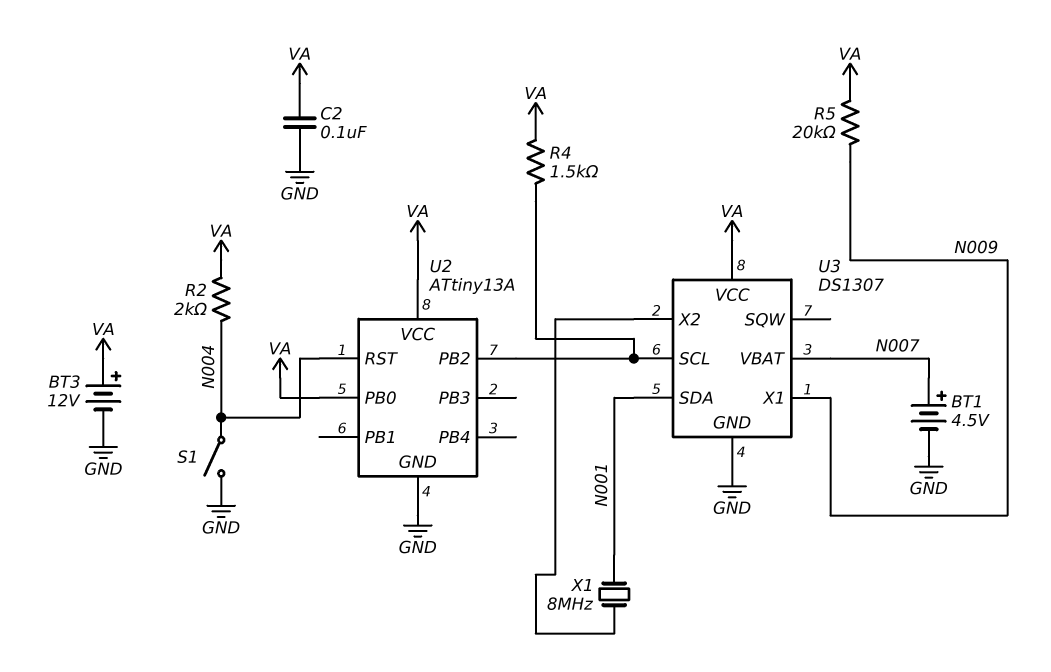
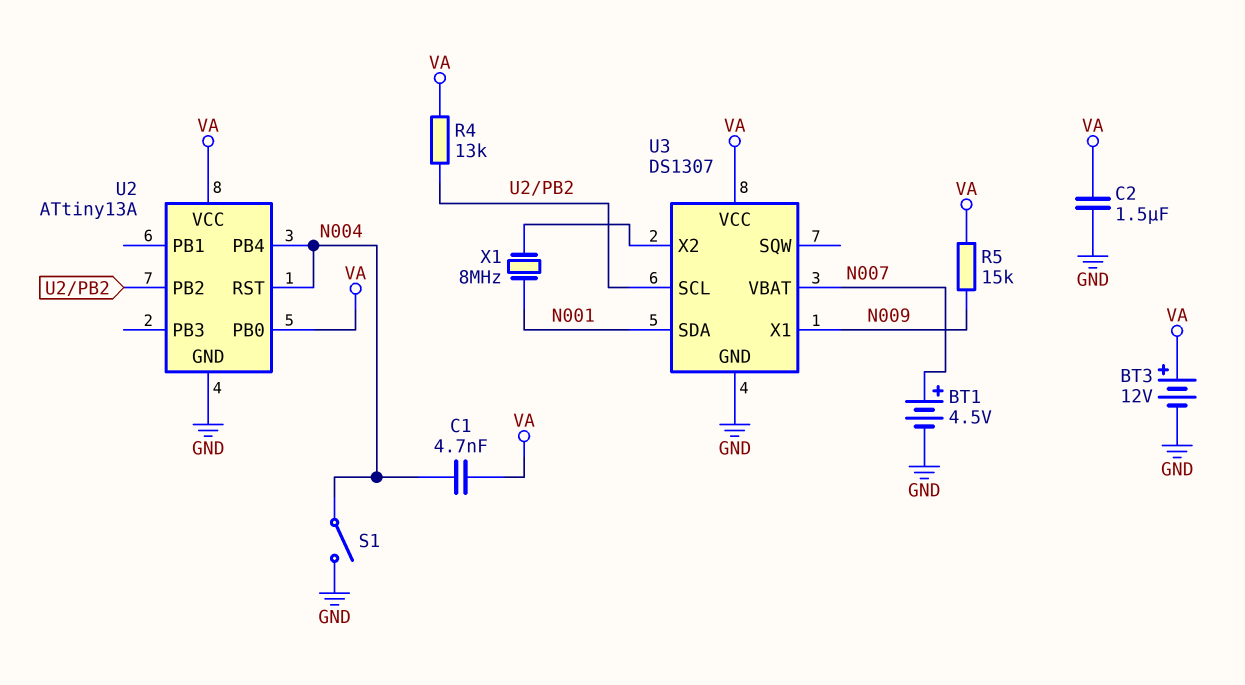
C1: none -> 4.7nF (N004, VA)
C2: 100nF (GND, VA) -> 1.5uF (GND, VA)
R2: 2k (N004, VA) -> none
R4: 1.5k (U2/PB2, VA) -> 13k (U2/PB2, VA)
R5: 20k (N009, VA) -> 15k (N009, VA)
U2 pin PB4: none -> N004

